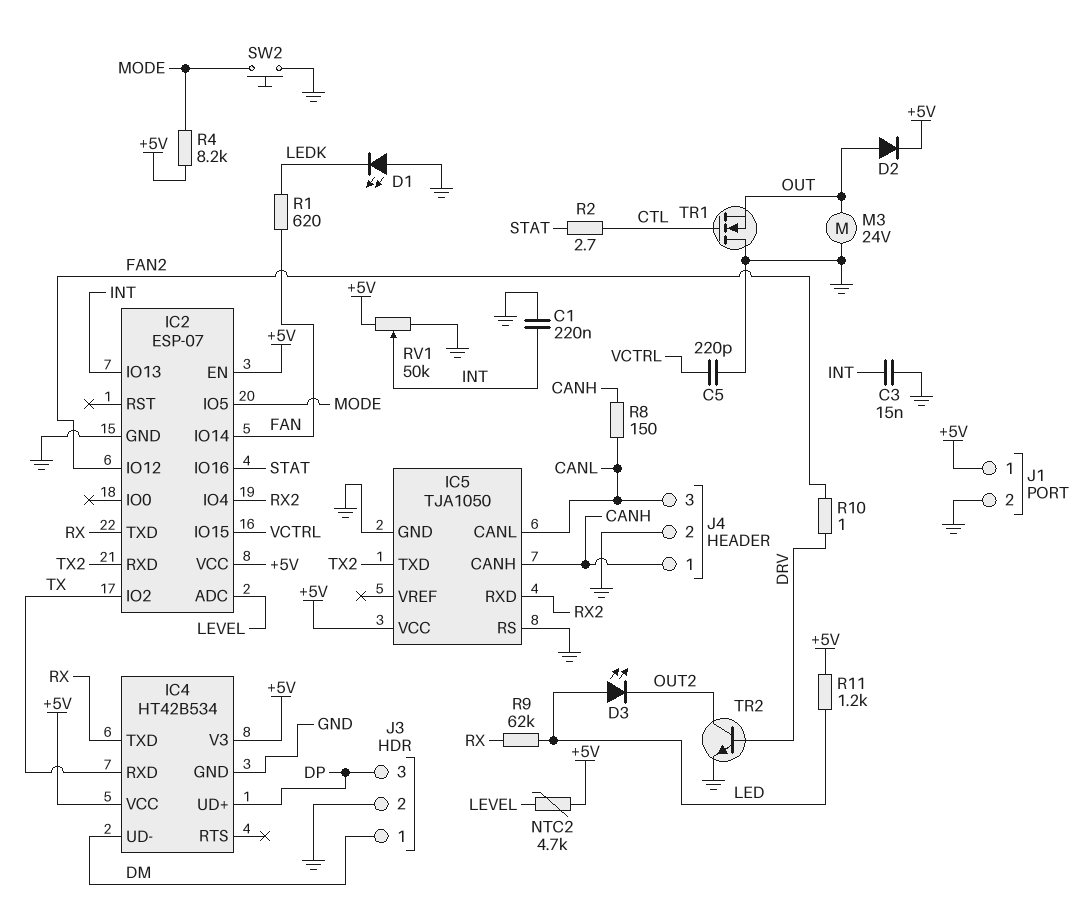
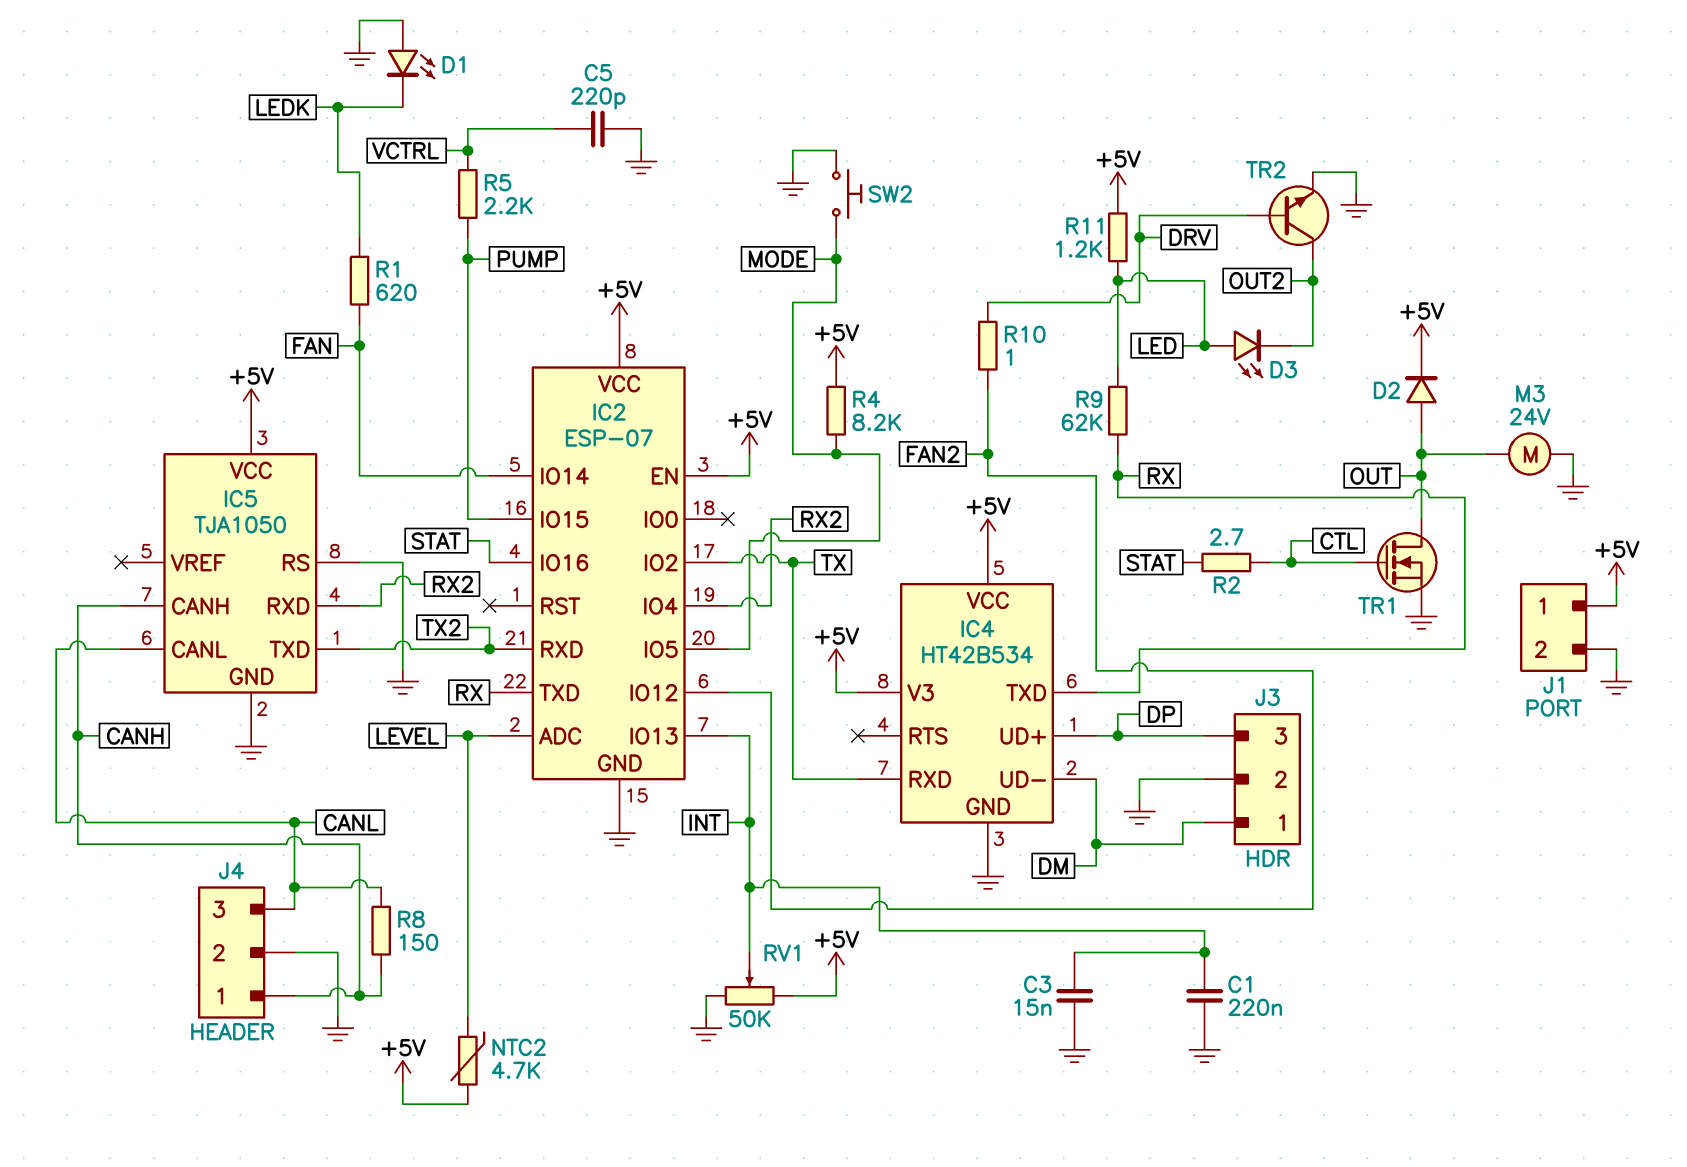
IC2 pin IO15: VCTRL -> PUMP
R5: none -> 2.2k (PUMP, VCTRL)
TR1: NMOS (G CTL, D GND, S OUT) -> NMOS (G CTL, D OUT, S GND)

